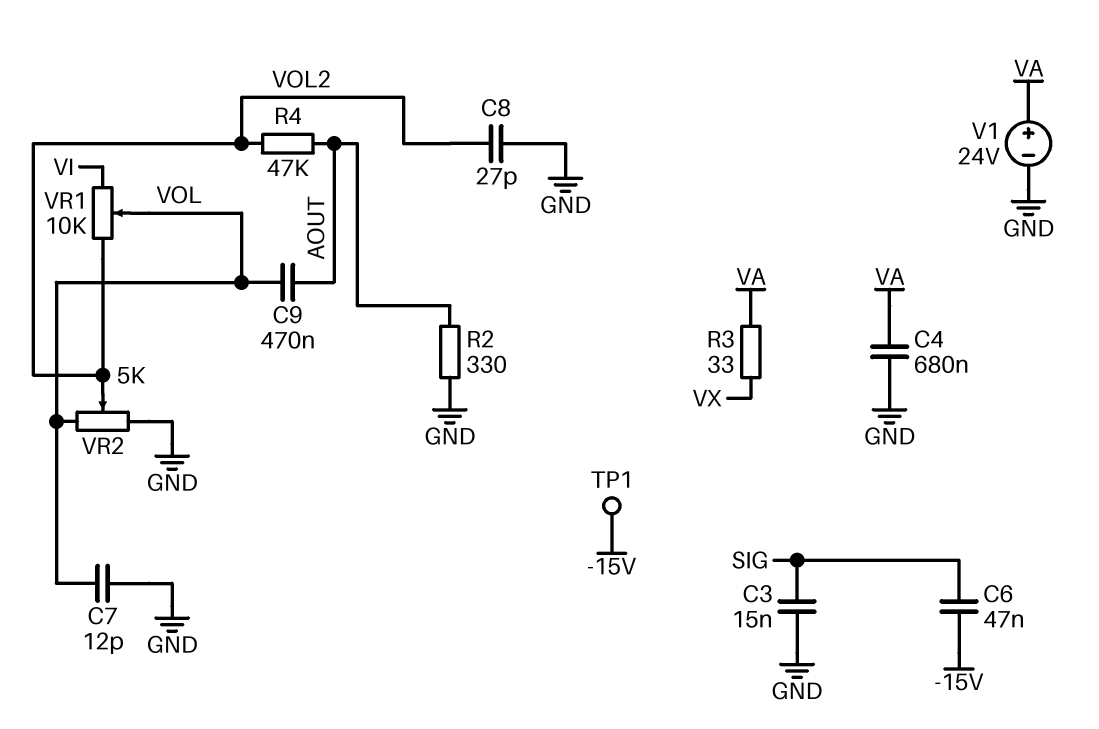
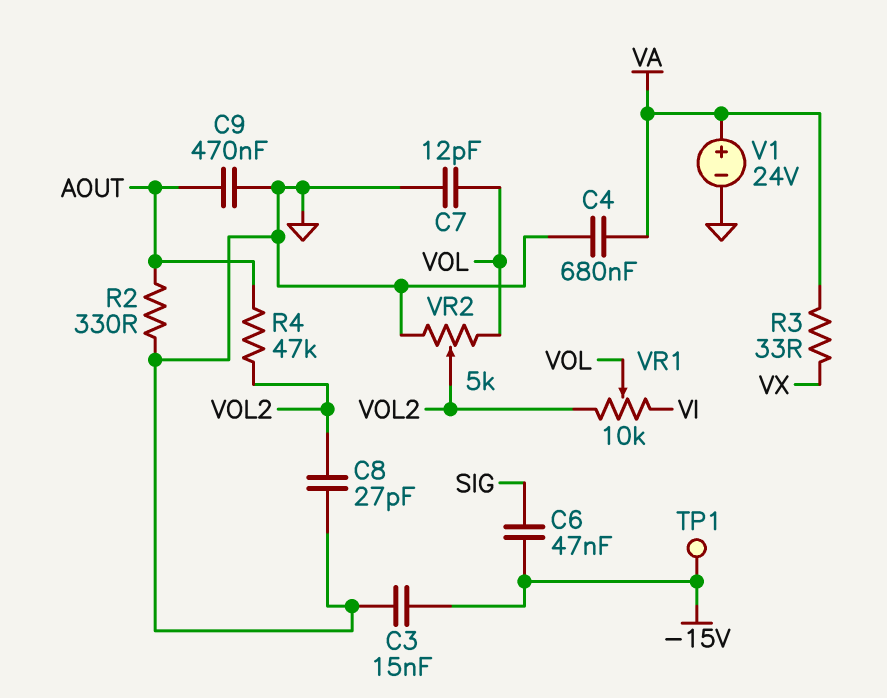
C3: 15nF (GND, SIG) -> 15nF (-15V, GND)
C9: 470nF (AOUT, VOL) -> 470nF (AOUT, GND)

